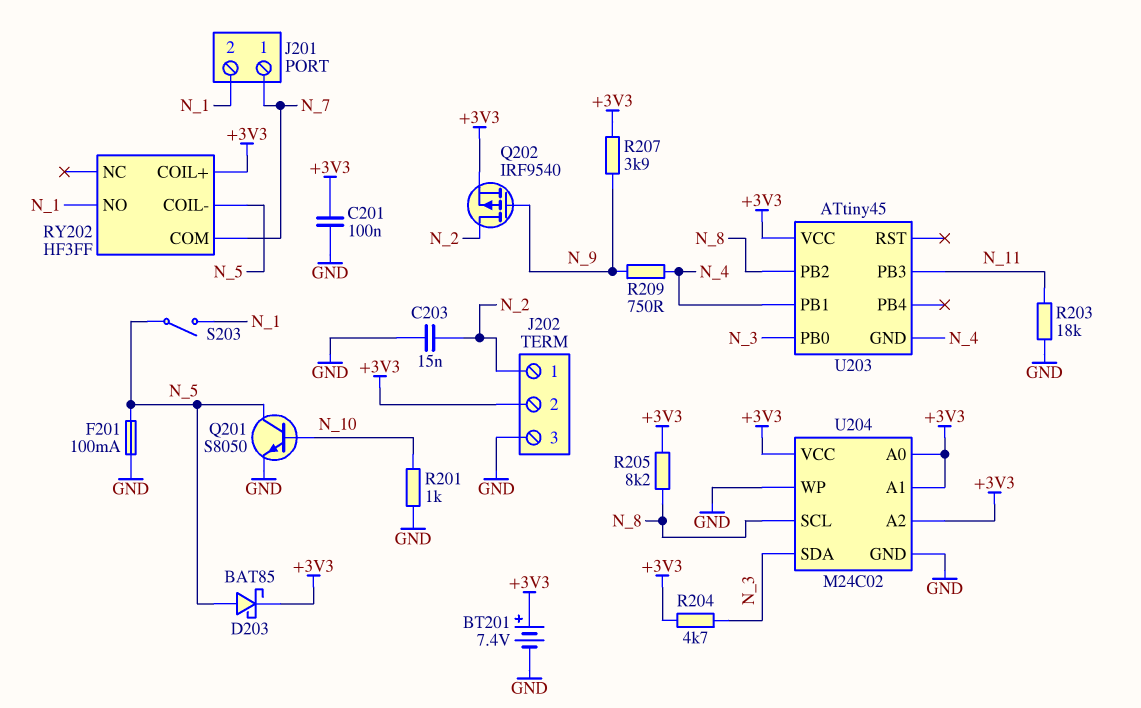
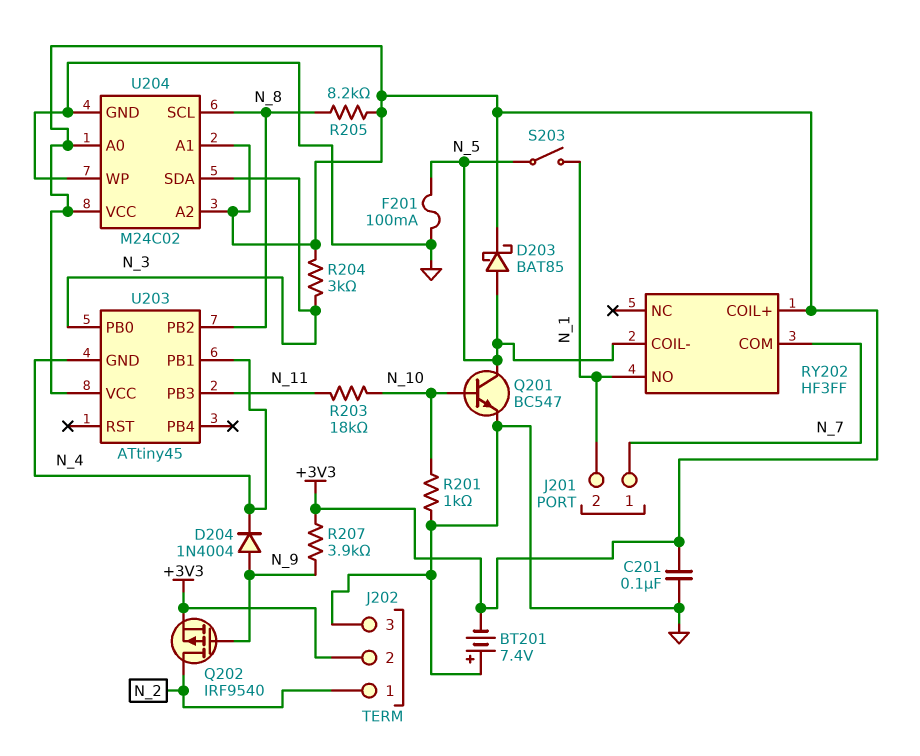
BT201: 7.4V (plus +3V3, minus GND) -> 7.4V (plus GND, minus +3V3)
C203: 15nF (GND, N_2) -> none
D204: none -> diode 1N4004 (A N_9, K N_4)
Q201: NPN S8050 (B N_10, C N_5, E GND) -> NPN BC547 (B N_10, C N_5, E GND)
R203: 18k (GND, N_11) -> 18k (N_10, N_11)
R204: 4.7k (+3V3, N_3) -> 3k (+3V3, N_3)
R209: 750 (N_4, N_9) -> none

